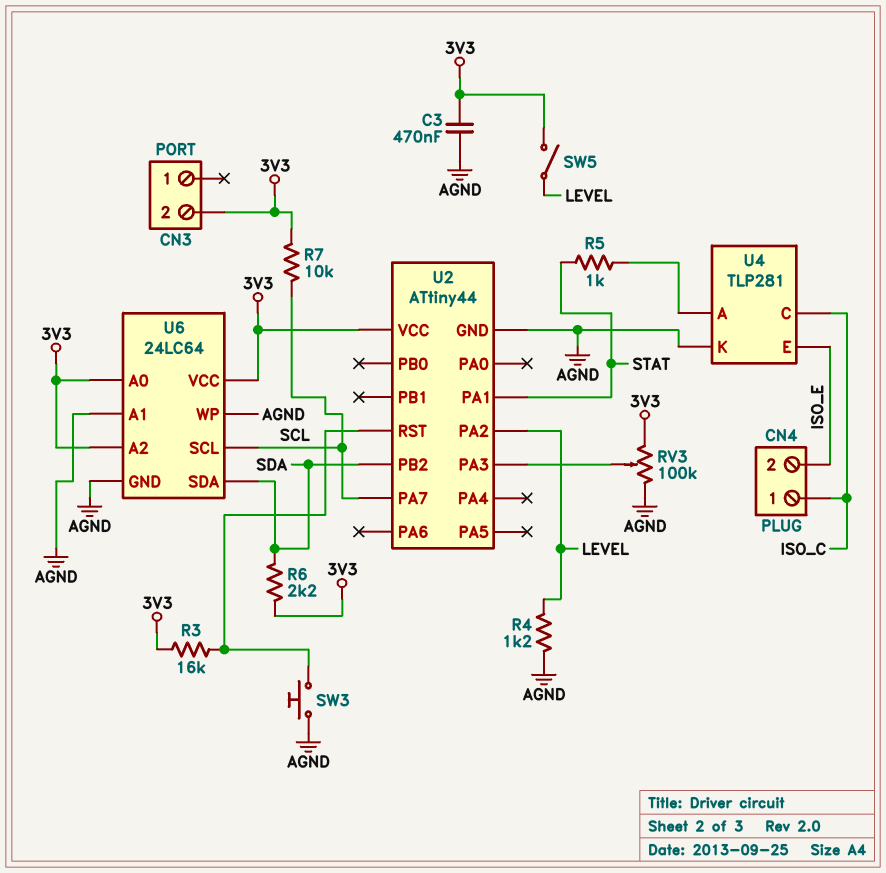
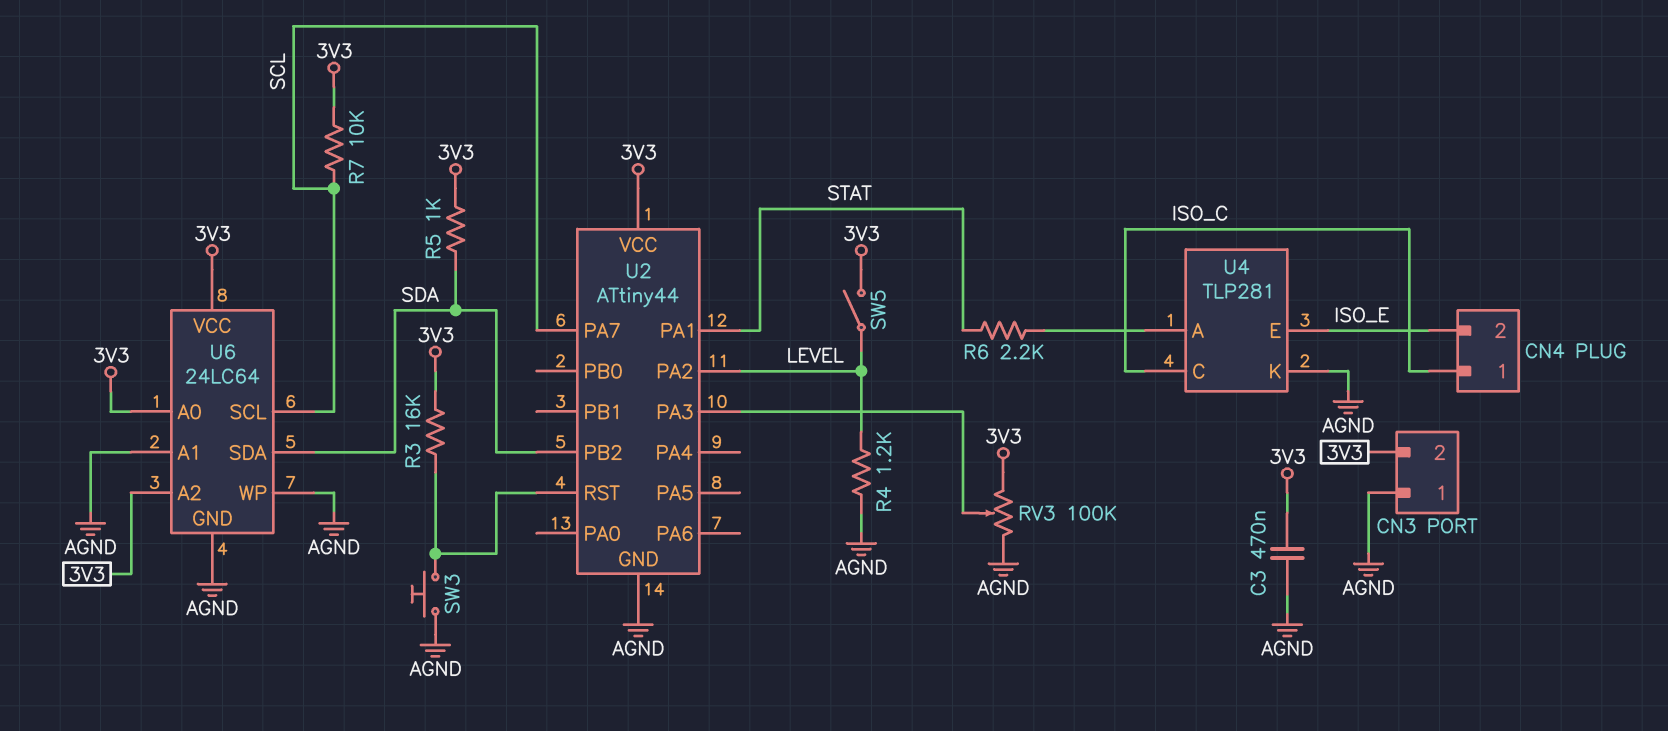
CN3 pin 1: none -> AGND
R5: 1k (STAT, U4/A) -> 1k (3V3, SDA)
R6: 2.2k (3V3, SDA) -> 2.2k (STAT, U4/A)

